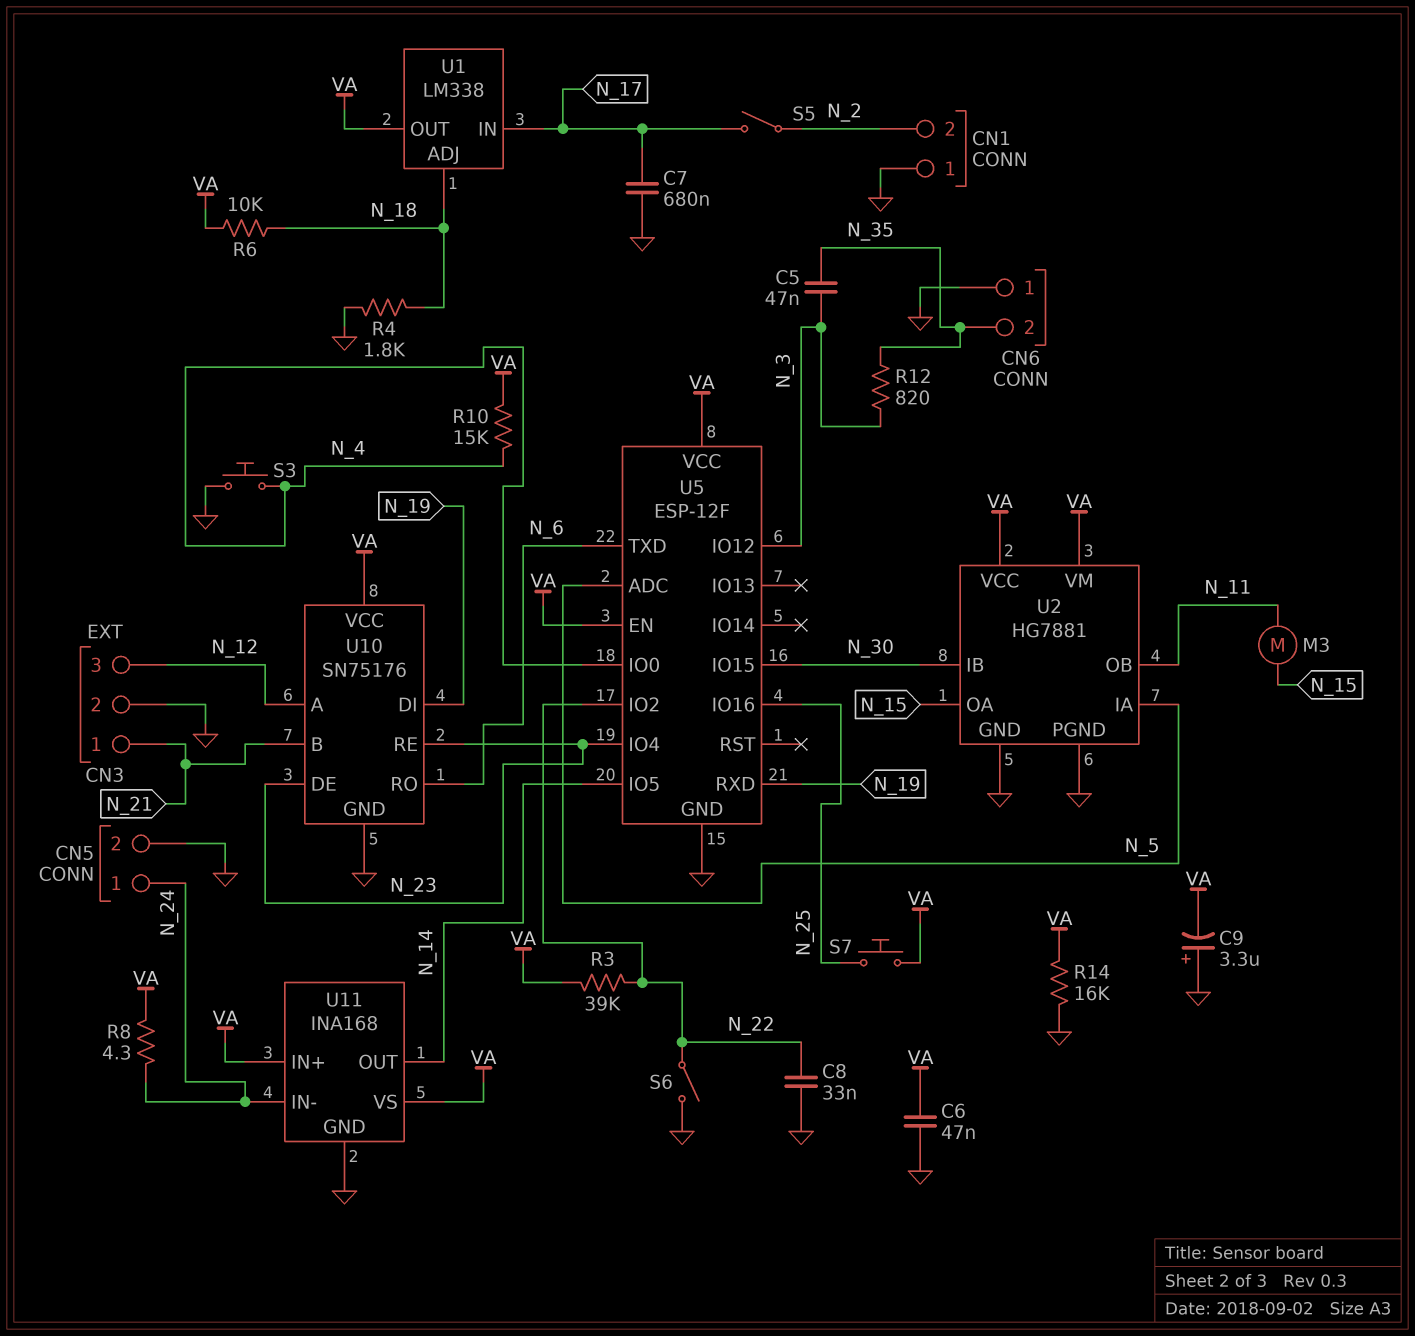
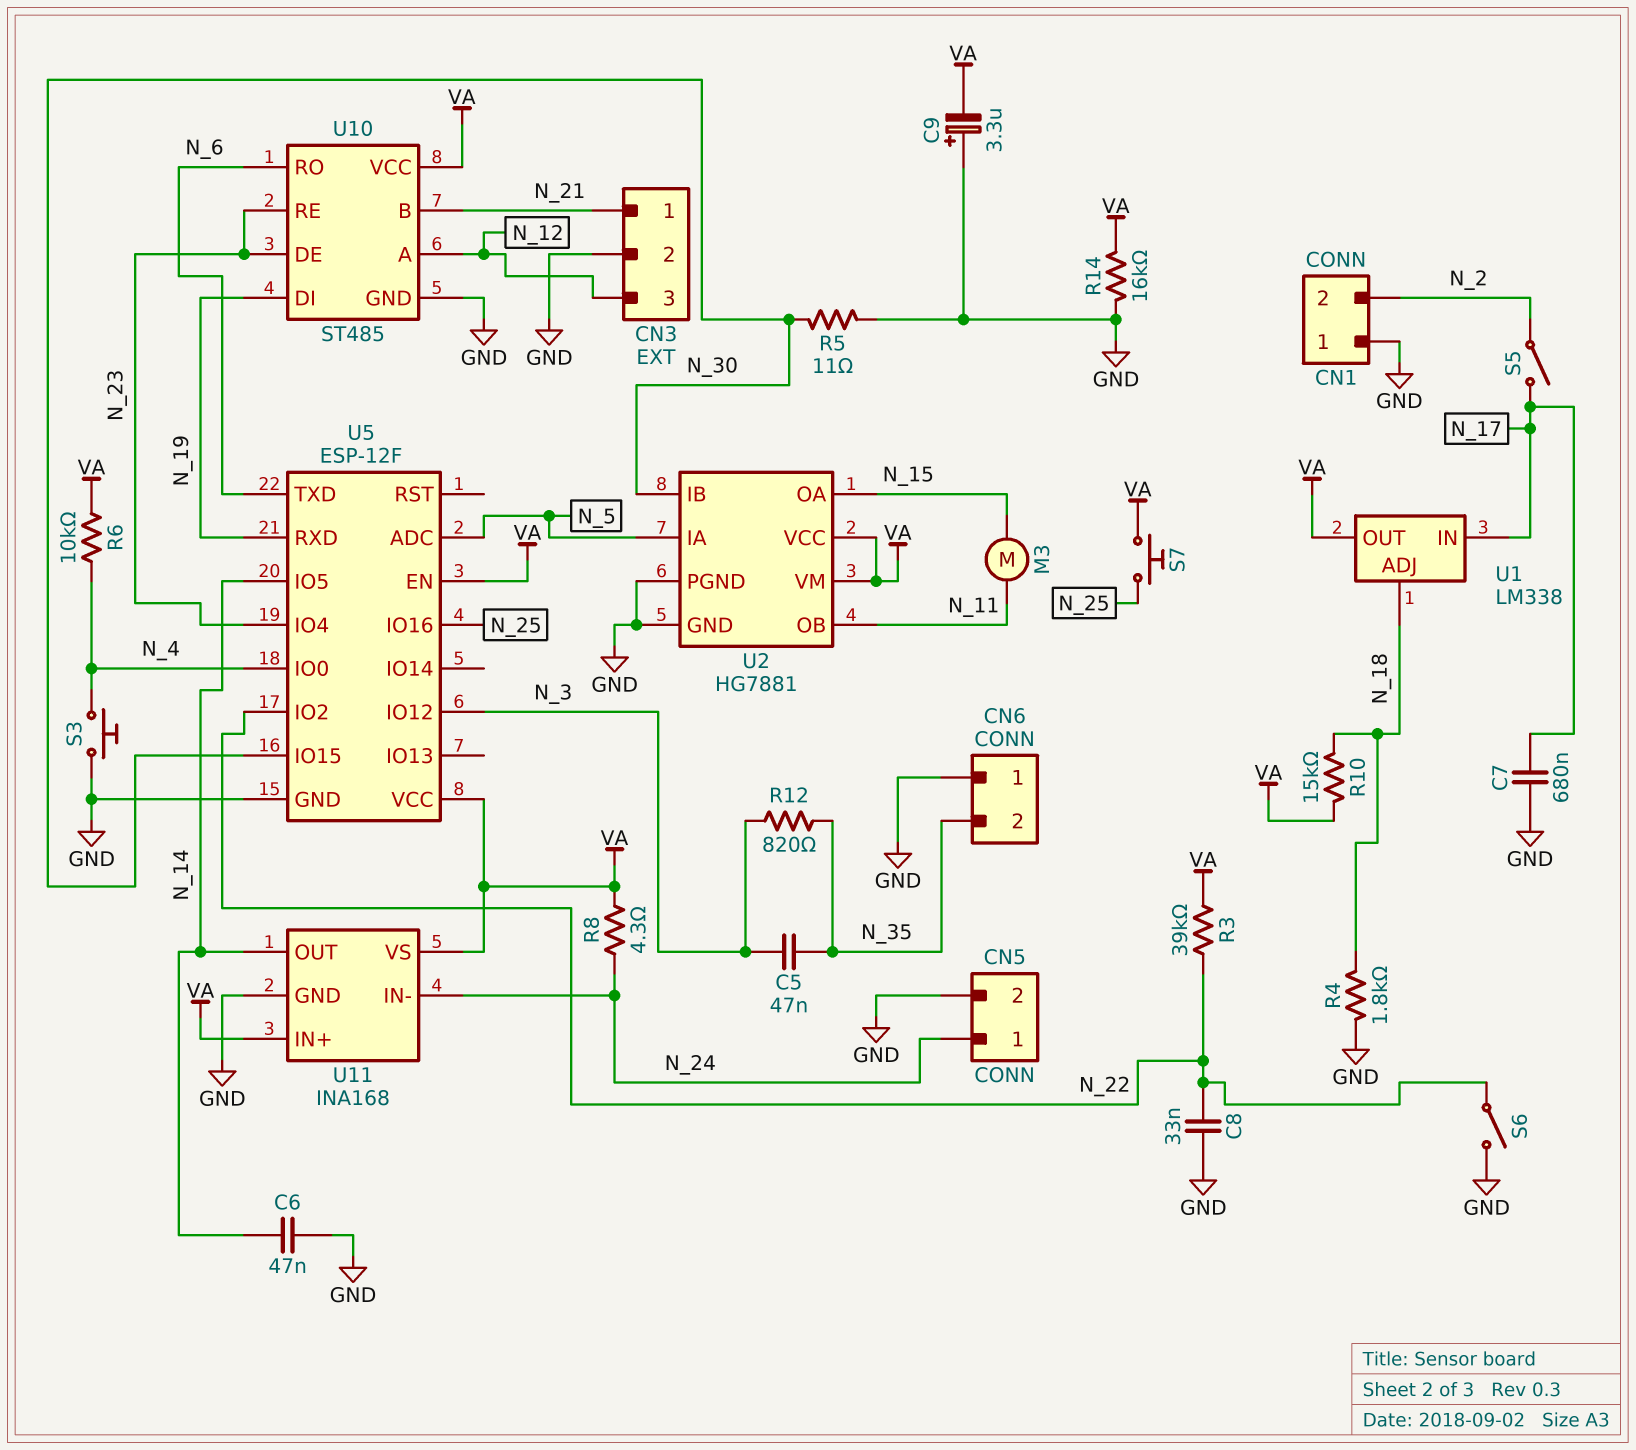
C6: 47nF (GND, VA) -> 47nF (GND, N_14)
R5: none -> 11 (GND, N_30)
R6: 10k (N_18, VA) -> 10k (N_4, VA)
R10: 15k (N_4, VA) -> 15k (N_18, VA)
U10: SN75176 -> ST485

